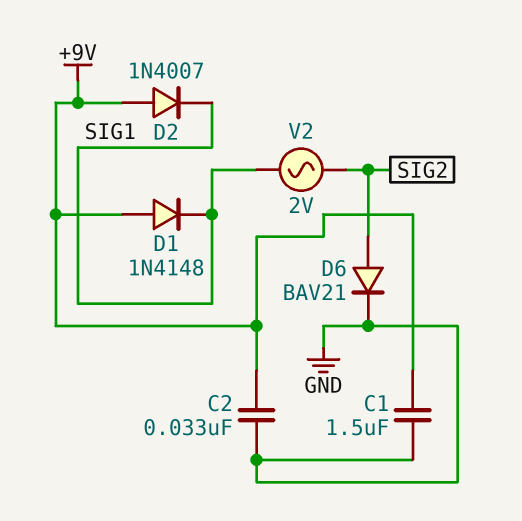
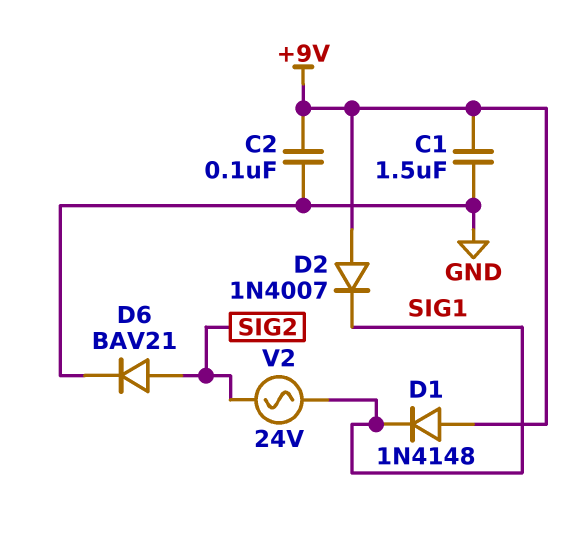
C2: 33nF (+9V, GND) -> 100nF (+9V, GND)
V2: AC 2V (SIG1, SIG2) -> AC 24V (SIG1, SIG2)

